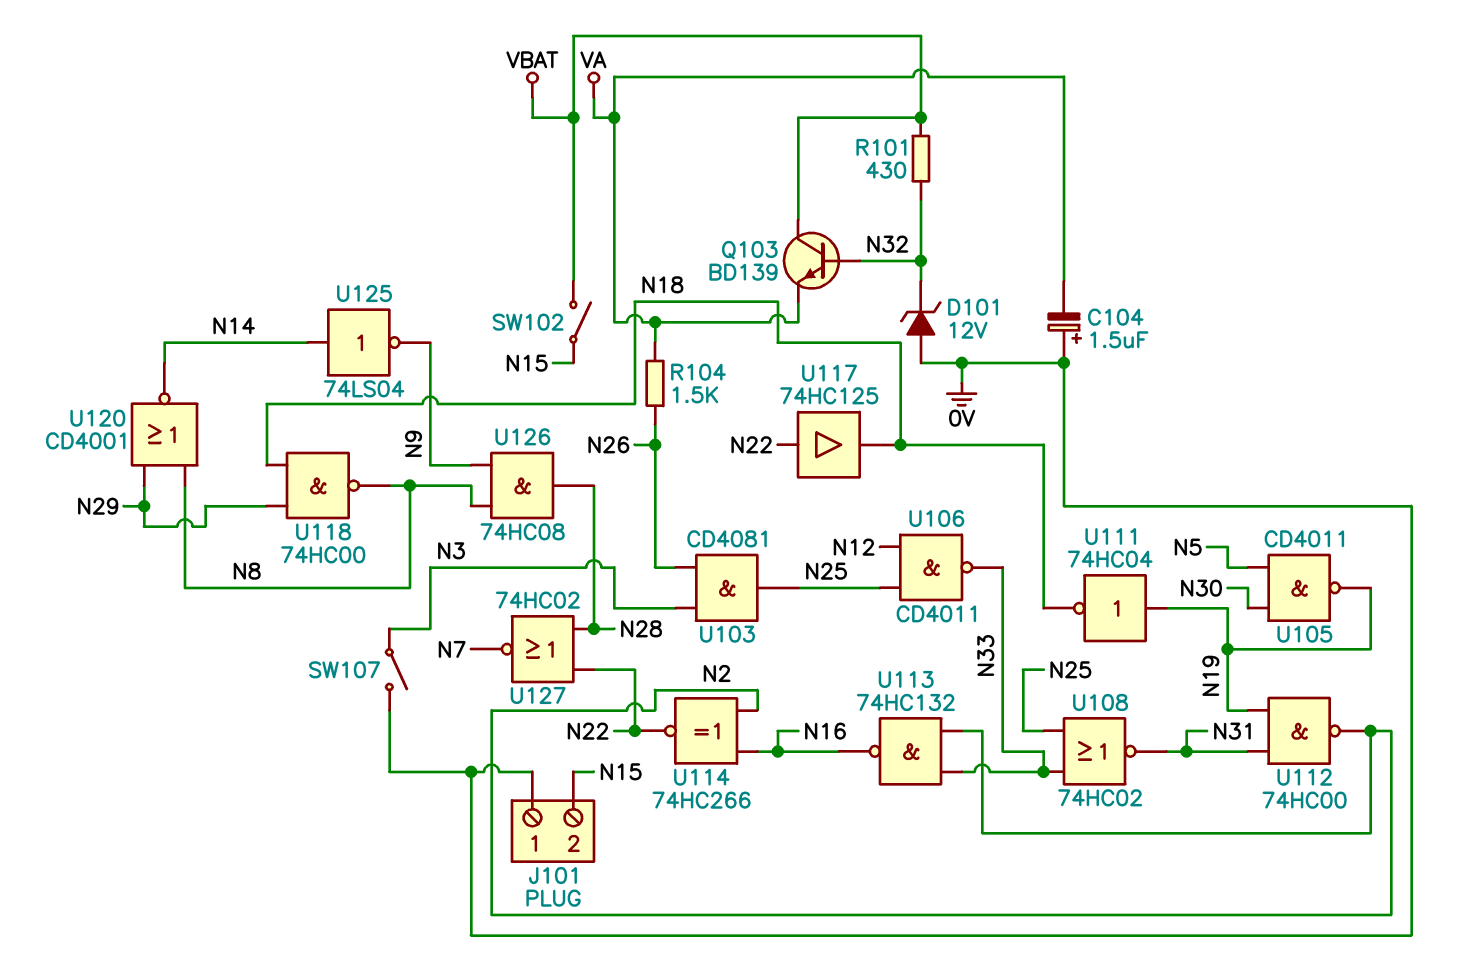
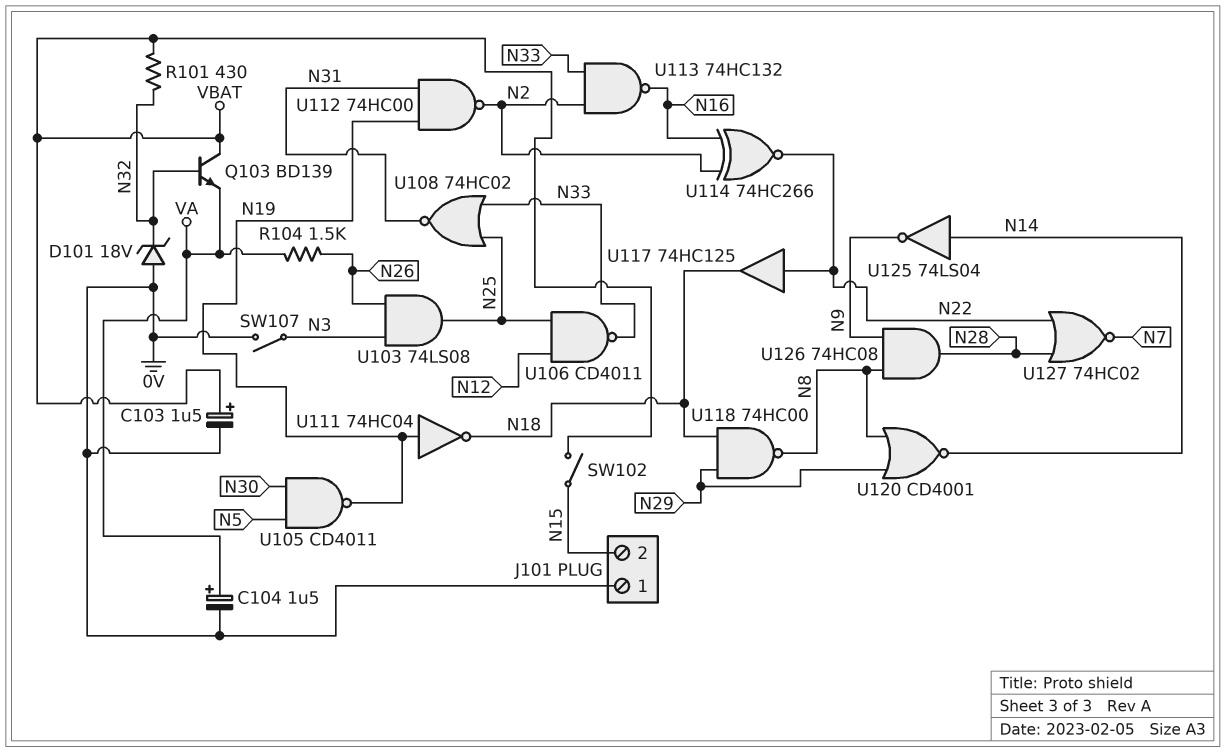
C103: none -> 1.5uF (plus VBAT, minus 0V)
C104: 1.5uF (plus 0V, minus VA) -> 1.5uF (plus VA, minus 0V)
D101: zener 12V (A 0V, K N32) -> zener 18V (A 0V, K N32)
U103: AND CD4081 (in N3, in N26, out N25) -> AND 74LS08 (in N3, in N26, out N25)

